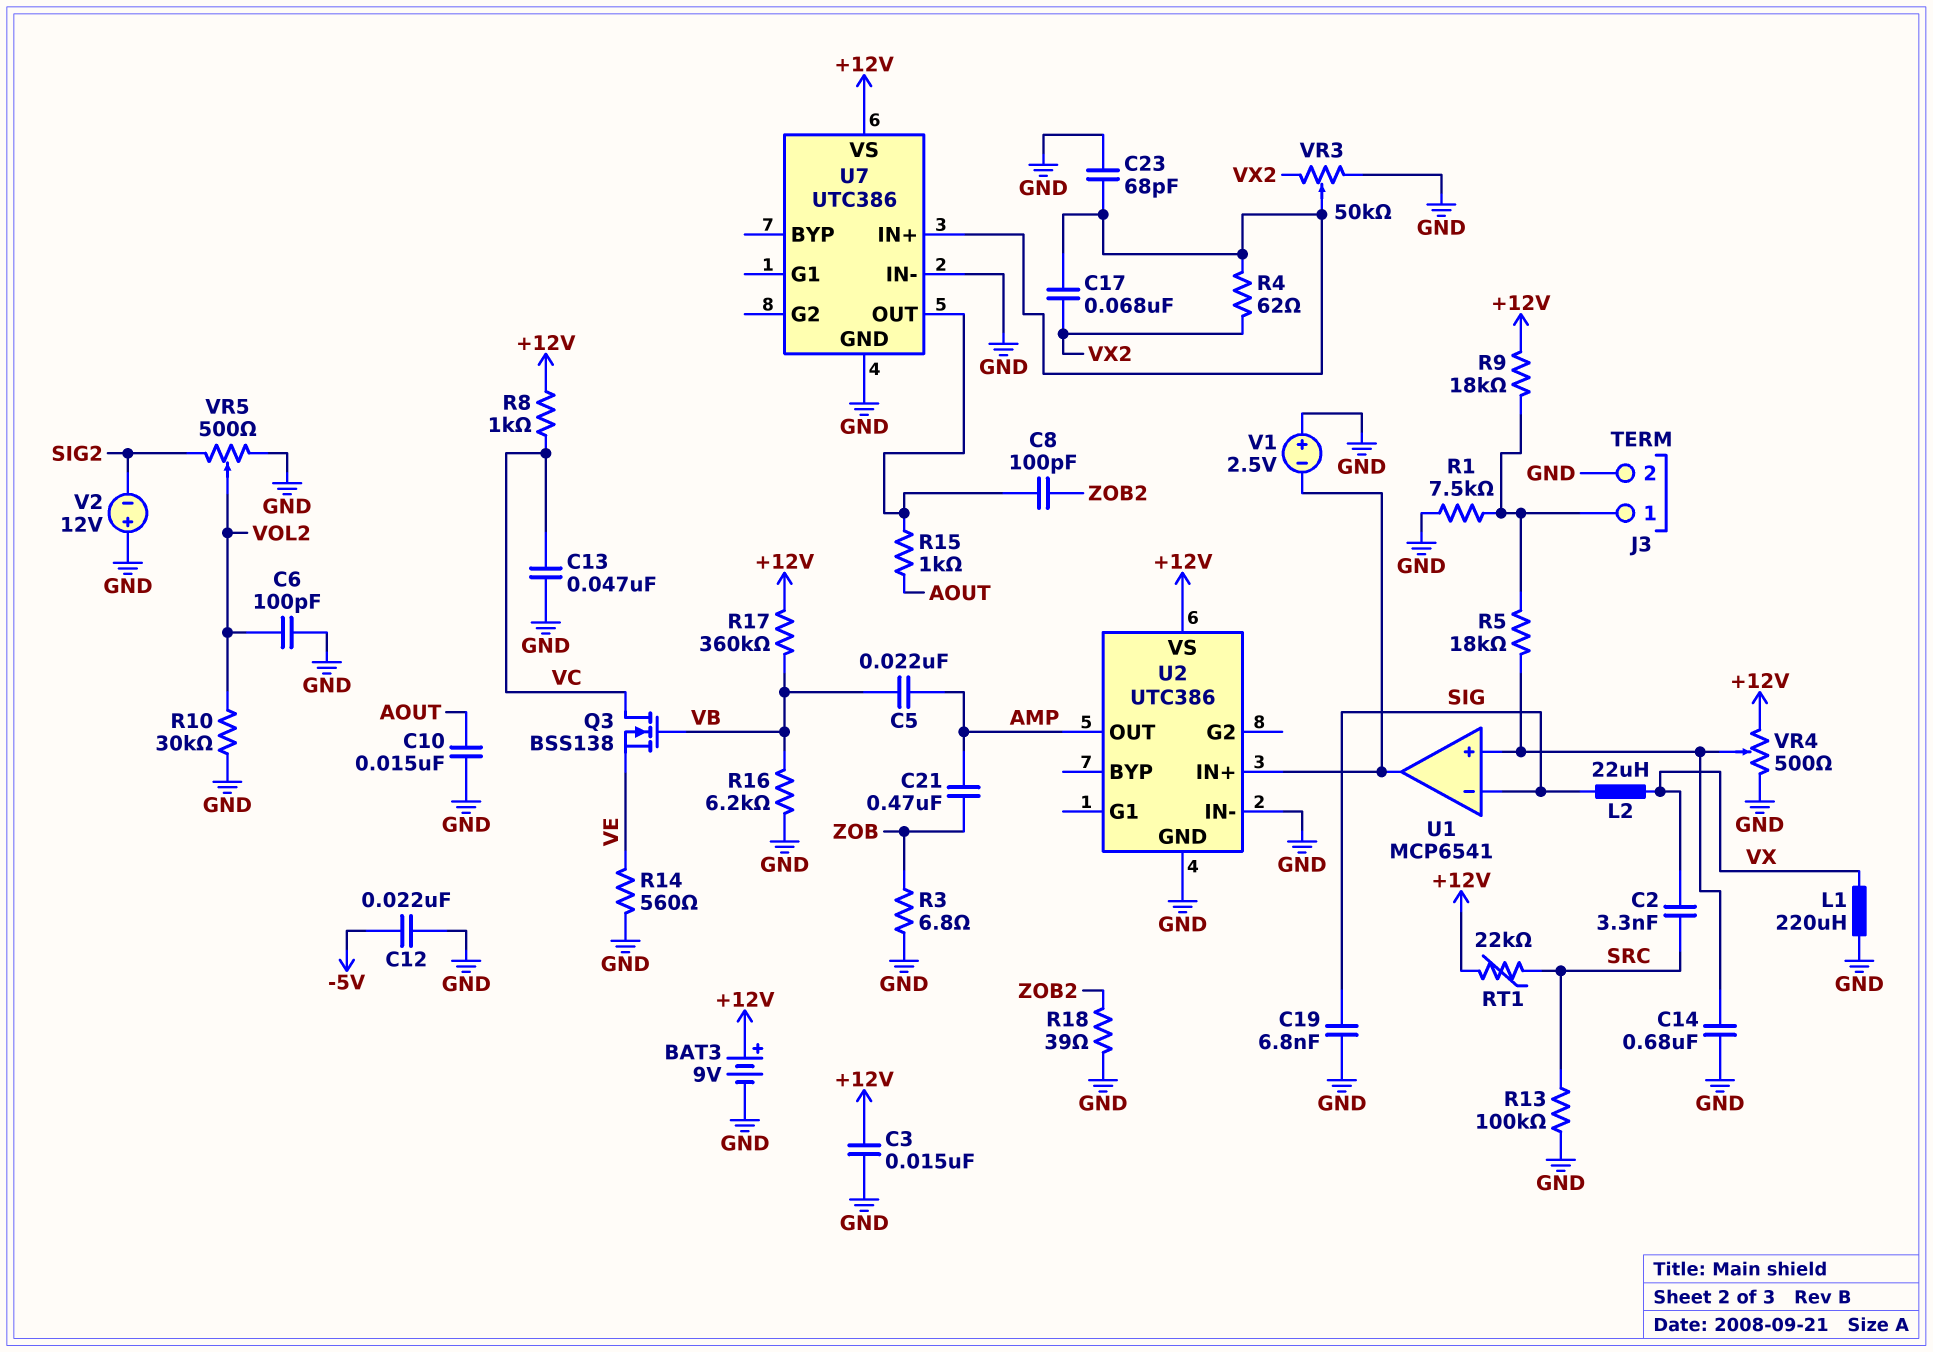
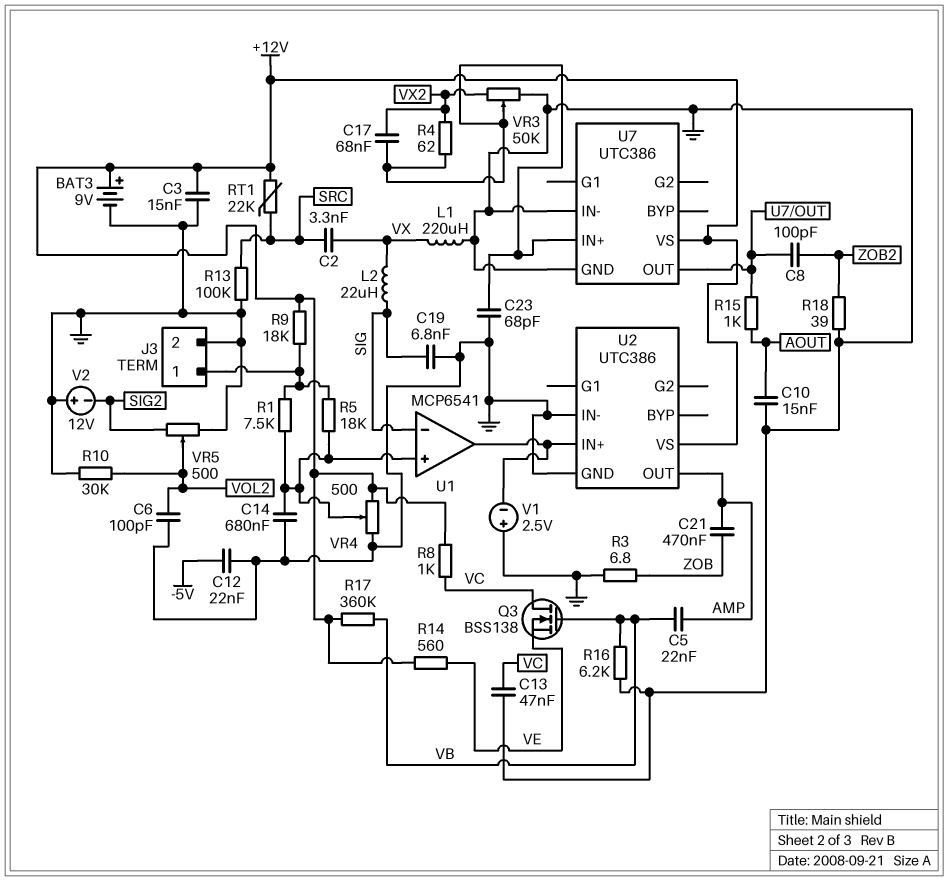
R1: 7.5k (GND, J3/1) -> 7.5k (J3/1, U1/in+)
R14: 560 (GND, VE) -> 560 (+12V, VE)

